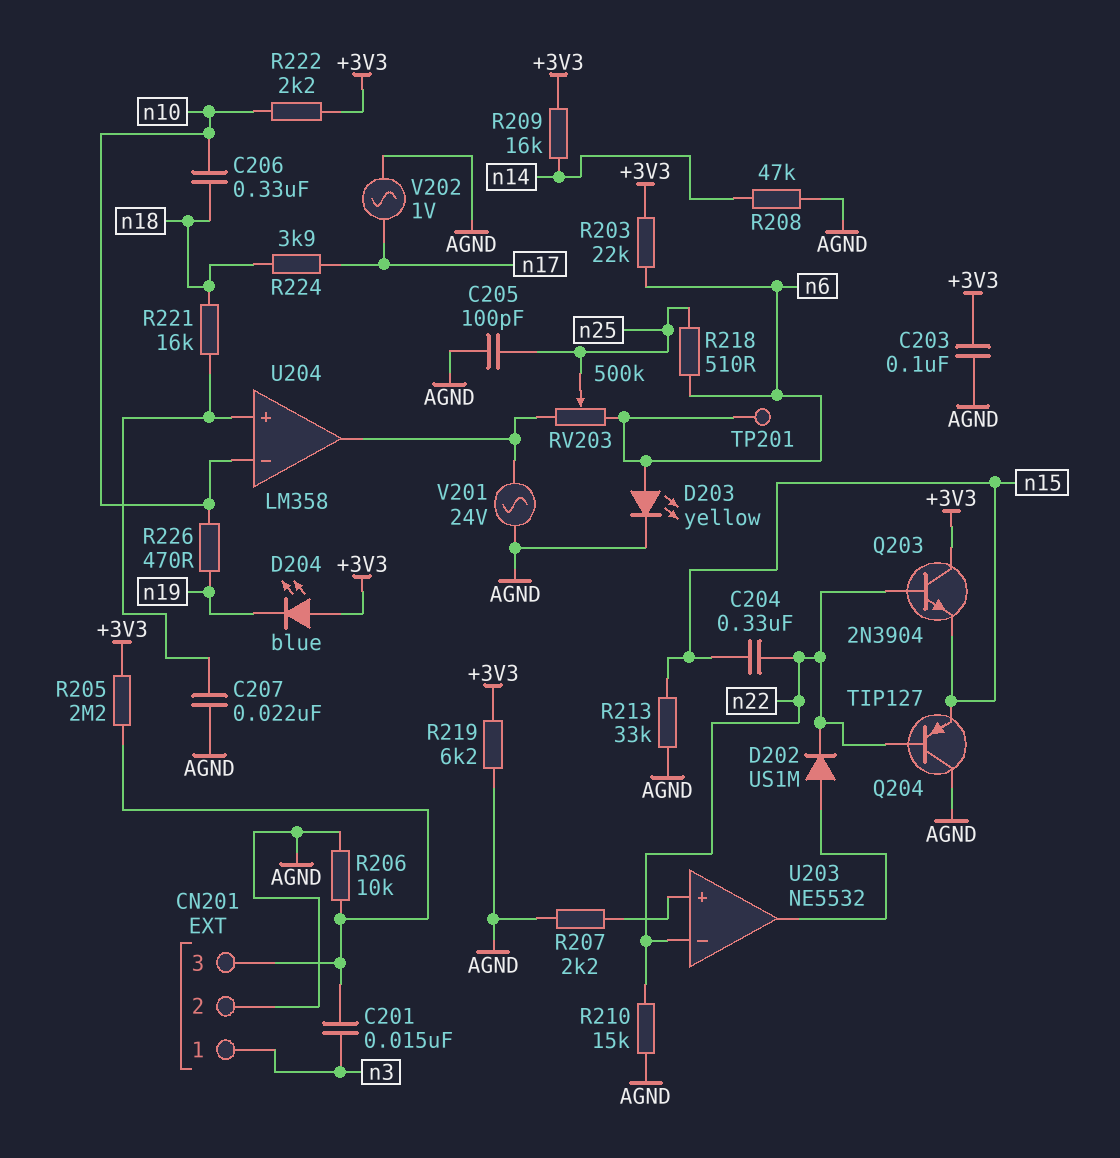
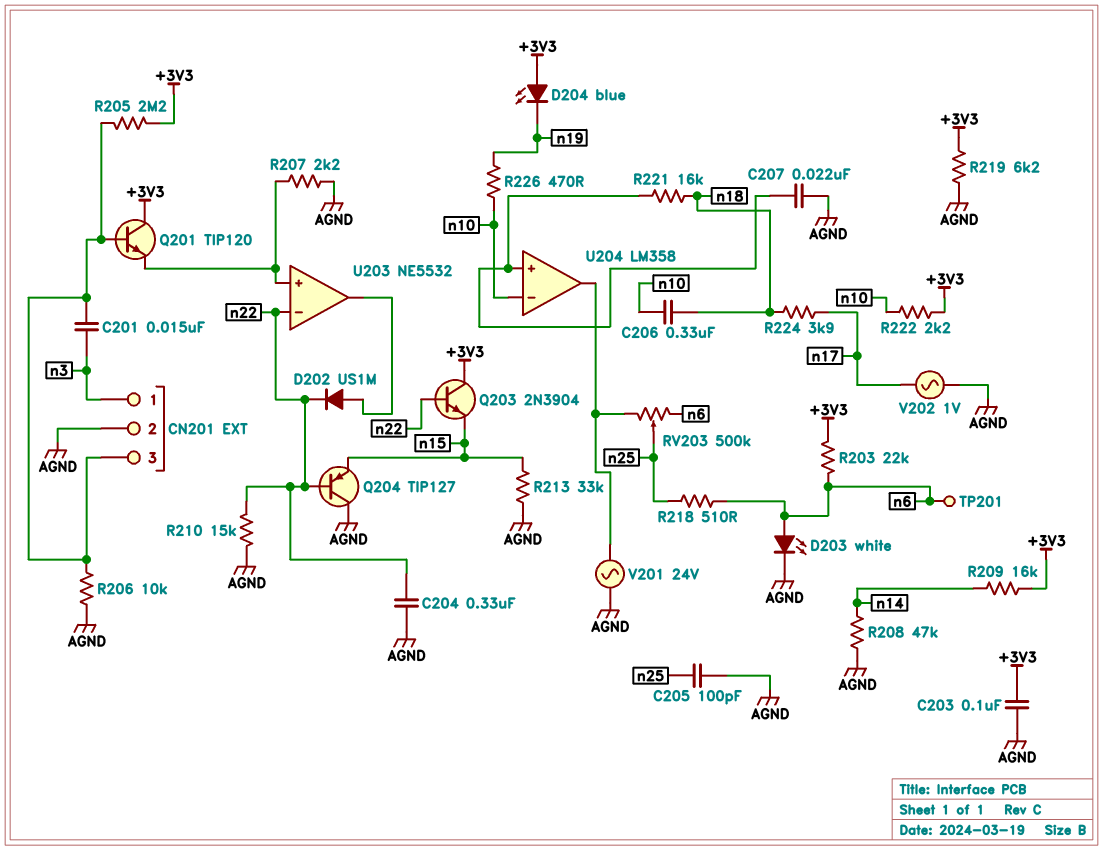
C204: 330nF (n15, n22) -> 330nF (AGND, n22)
D203: LED yellow (A n6, K AGND) -> LED white (A n6, K AGND)
Q201: none -> NPN TIP120 (B CN201/3, C +3V3, E U203/in+)

